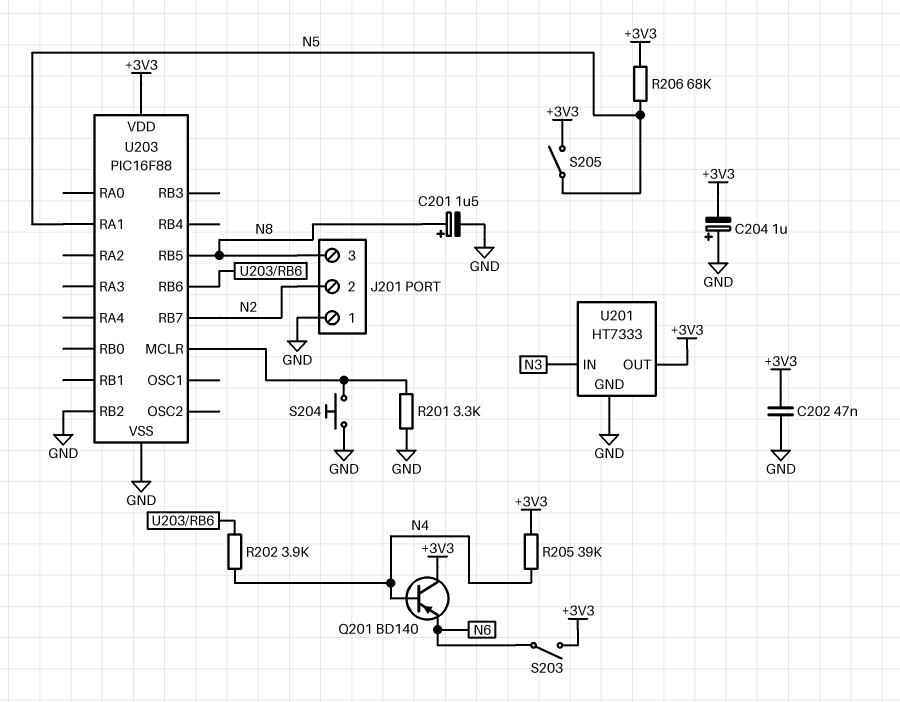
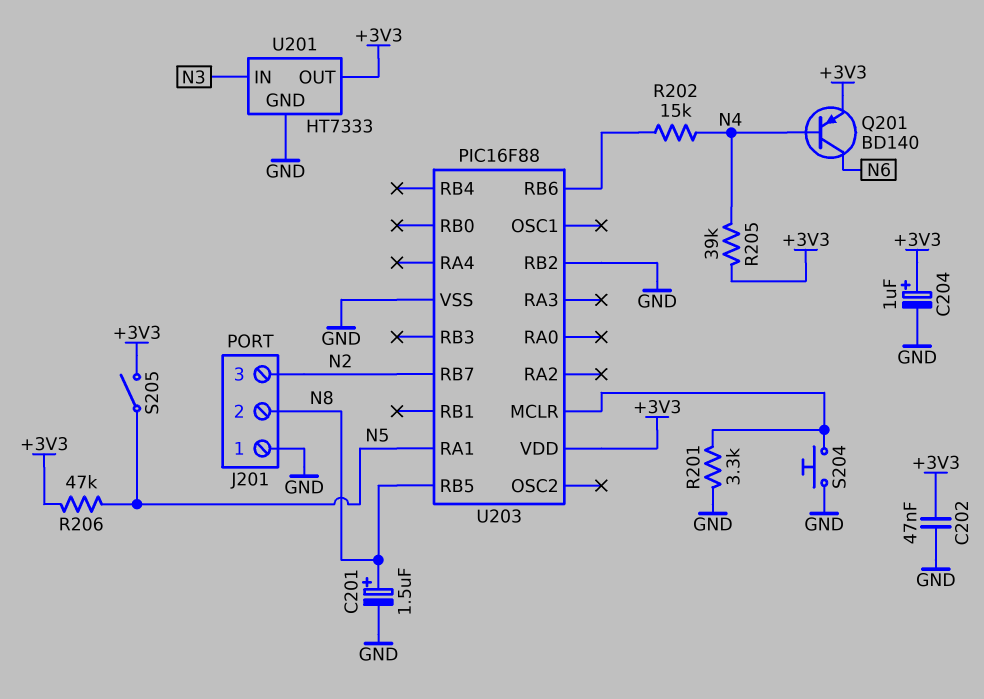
C204: 1uF (plus GND, minus +3V3) -> 1uF (plus +3V3, minus GND)
J201 pin 2: N2 -> N8
J201 pin 3: N8 -> N2
Q201: PNP BD140 (B N4, C +3V3, E N6) -> PNP BD140 (B N4, C N6, E +3V3)
R202: 3.9k (N4, U203/RB6) -> 15k (N4, U203/RB6)
R206: 68k (+3V3, N5) -> 47k (+3V3, N5)
S203: switch (+3V3, N6) -> none

